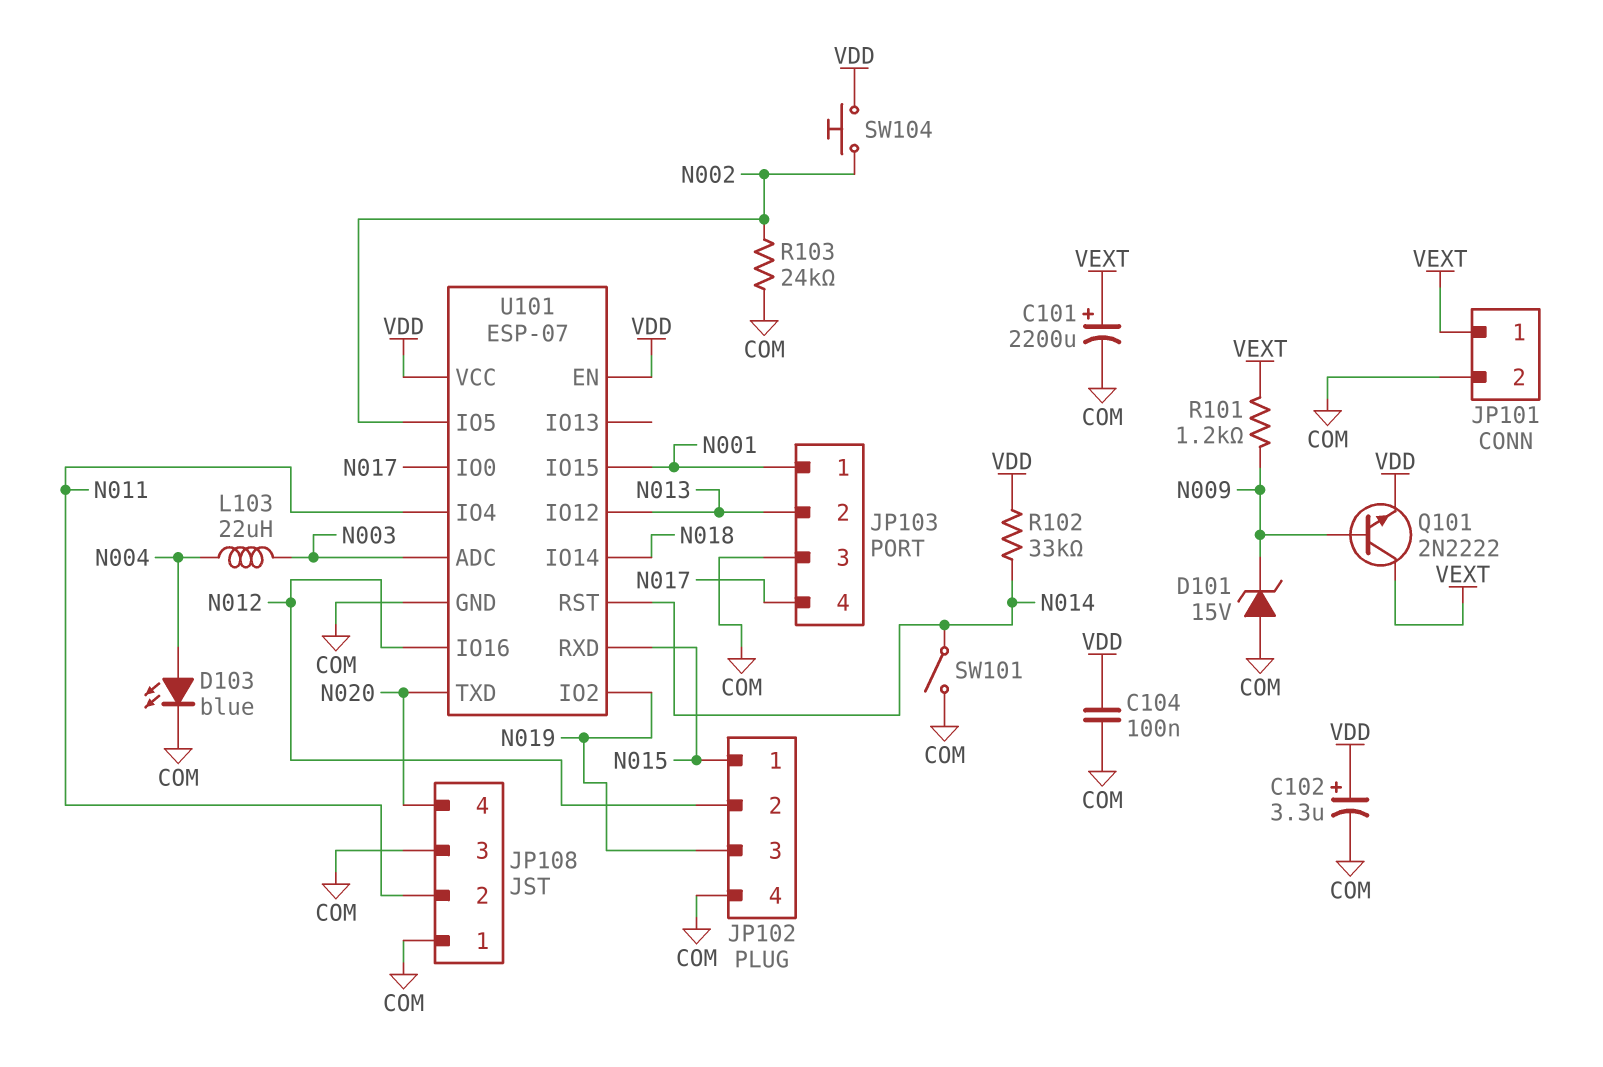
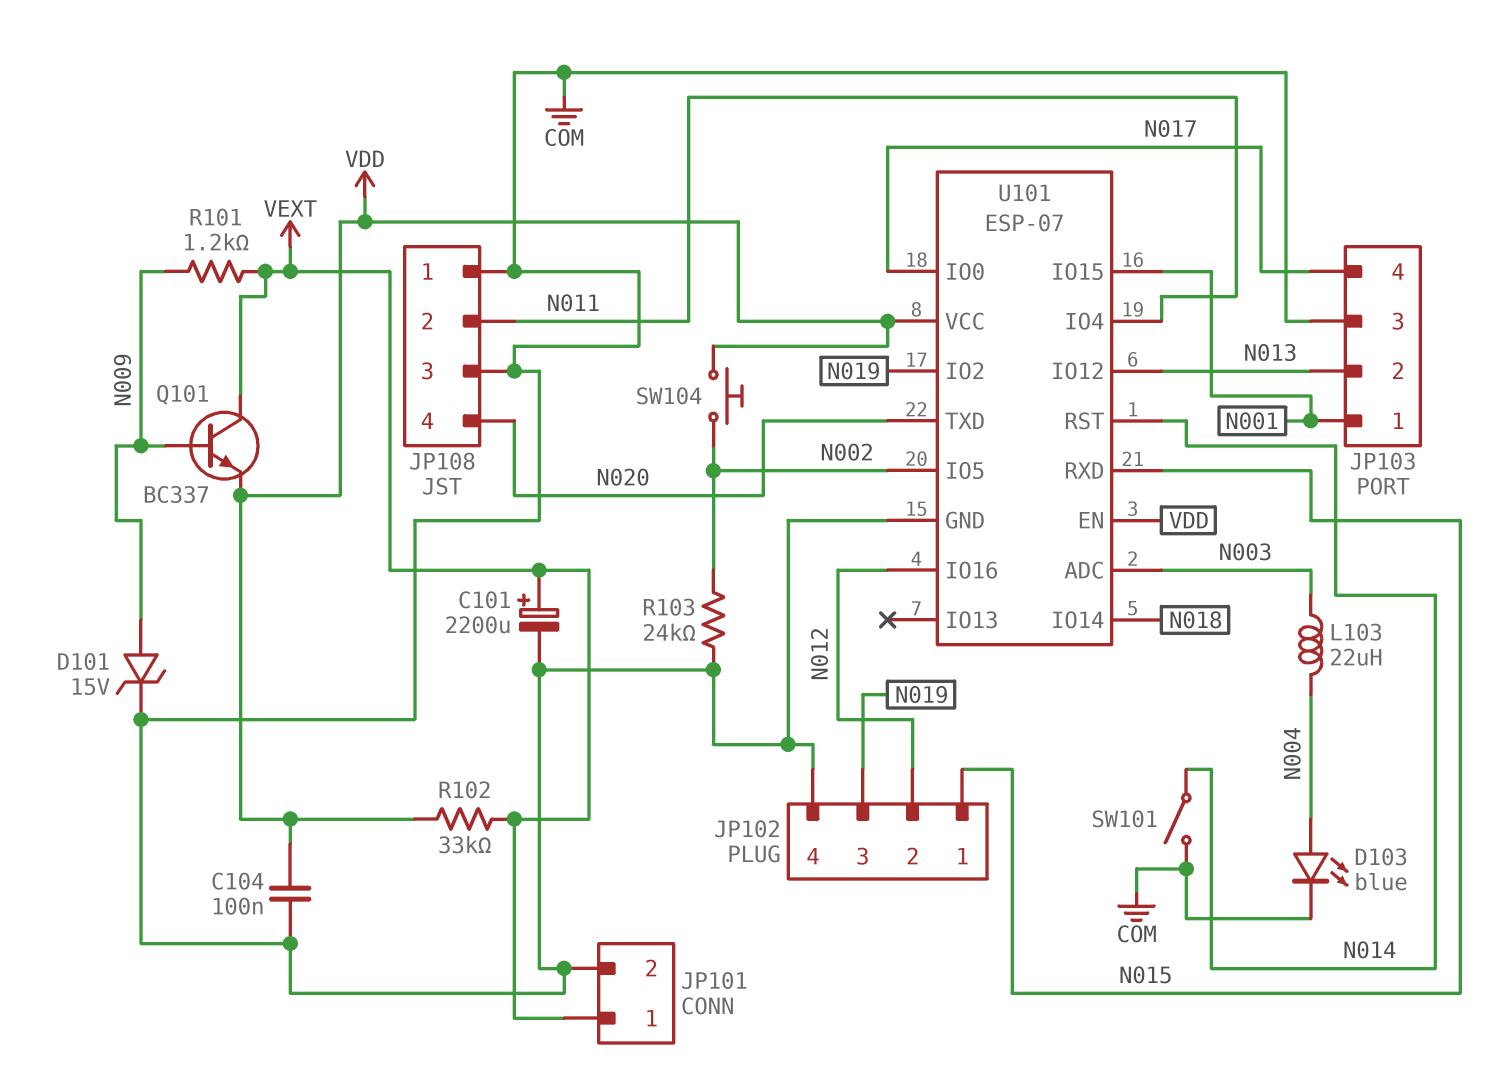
C102: 3.3uF (plus VDD, minus COM) -> none
D101: zener 15V (A COM, K N009) -> zener 15V (A N009, K COM)
Q101: NPN 2N2222 (B N009, C VEXT, E VDD) -> NPN BC337 (B N009, C VEXT, E VDD)
R102: 33k (N014, VDD) -> 33k (VDD, VEXT)

